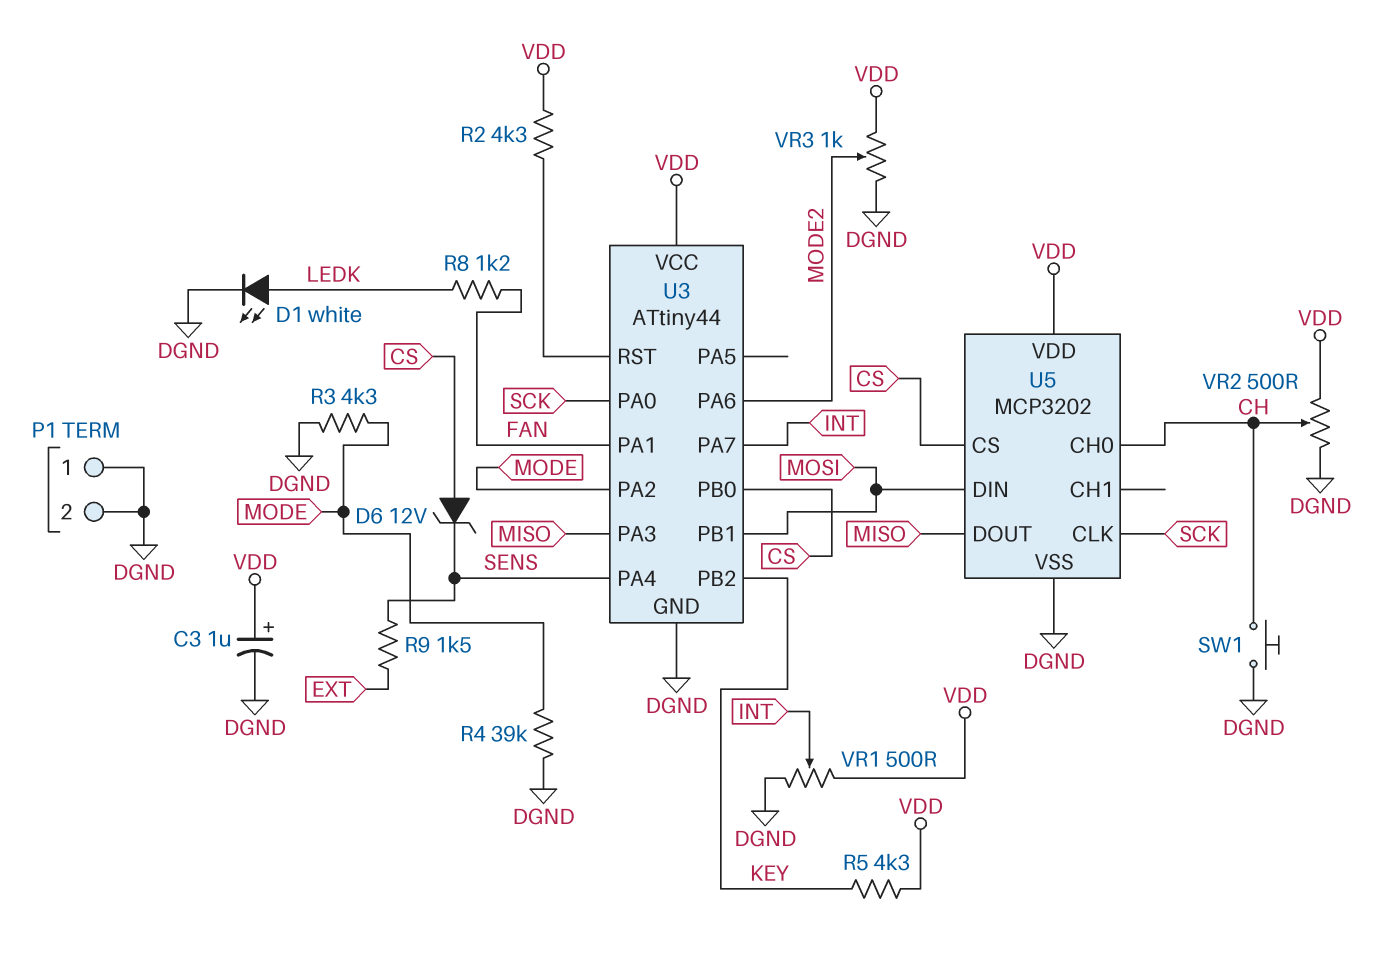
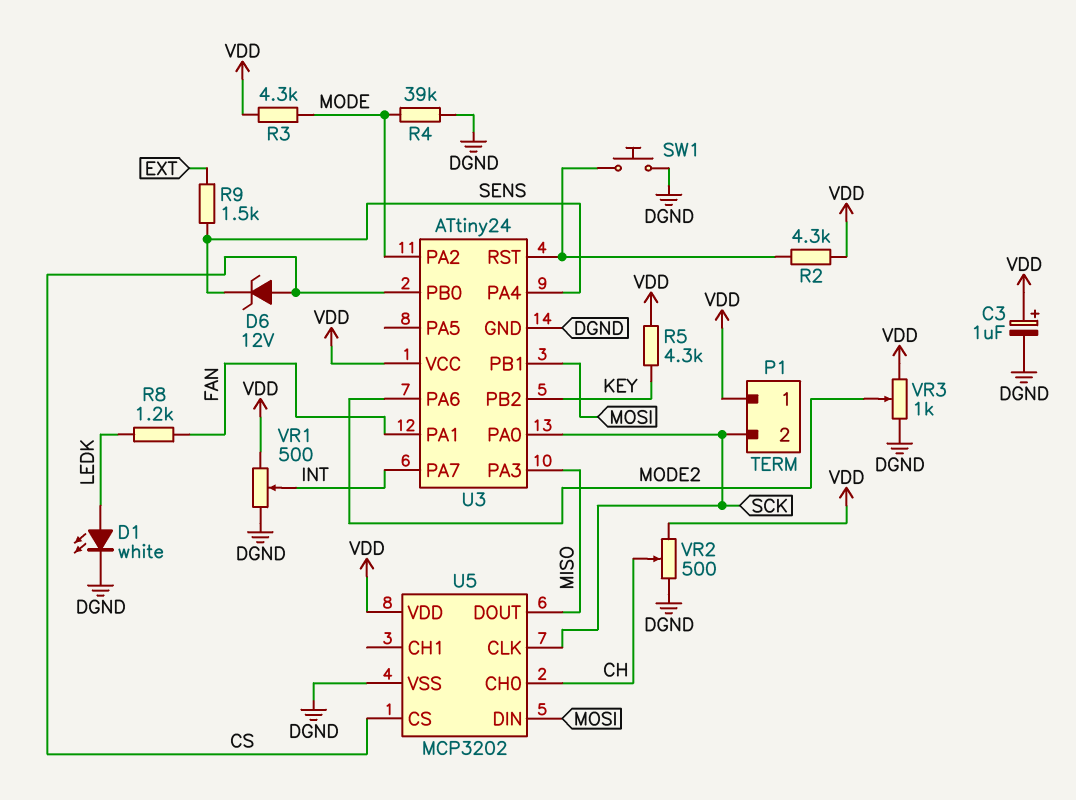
P1 pin 1: DGND -> VDD
P1 pin 2: DGND -> SCK
R3: 4.3k (DGND, MODE) -> 4.3k (MODE, VDD)
SW1: button (CH, DGND) -> button (DGND, U3/RST)
U3: ATtiny44 -> ATtiny24

